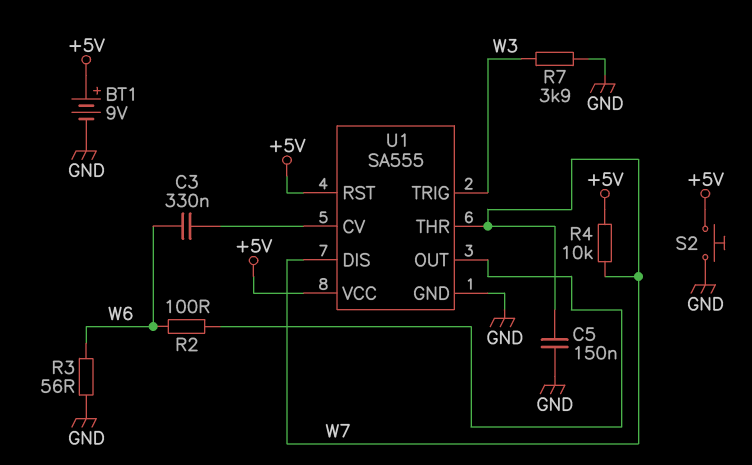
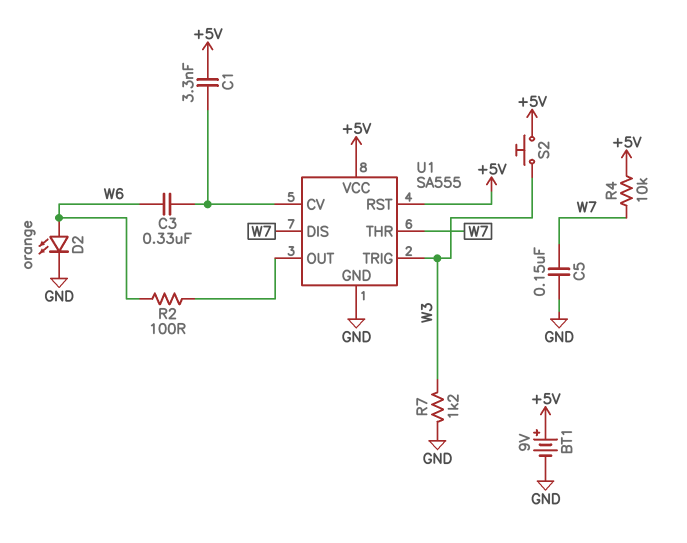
C1: none -> 3.3nF (+5V, U1/CV)
D2: none -> LED orange (A W6, K GND)
R3: 56 (GND, W6) -> none
R7: 3.9k (GND, W3) -> 1.2k (GND, W3)
S2: button (+5V, GND) -> button (+5V, W3)

